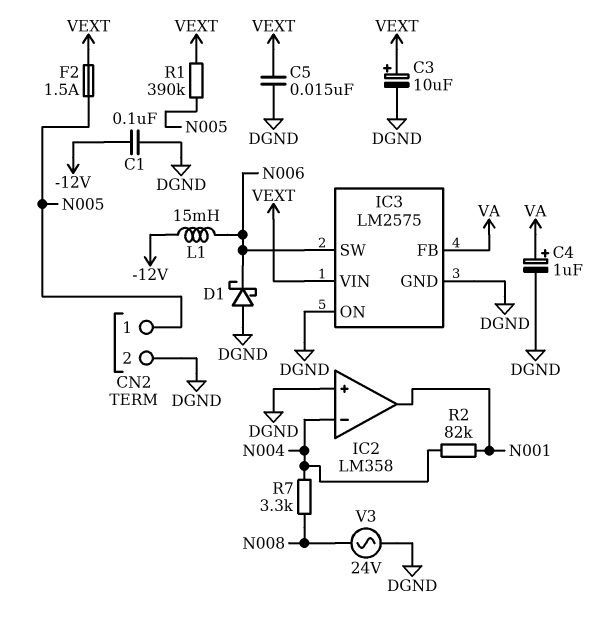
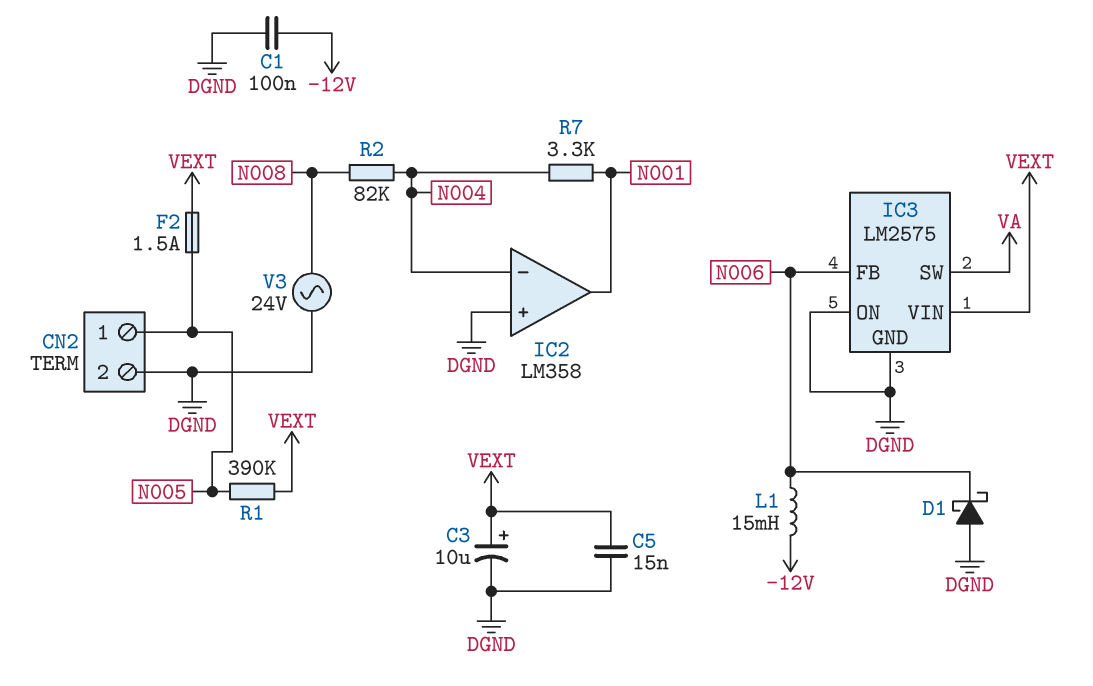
C4: 1uF (plus VA, minus DGND) -> none
IC3 pin FB: VA -> N006
IC3 pin SW: N006 -> VA
R2: 82k (N001, N004) -> 82k (N004, N008)
R7: 3.3k (N004, N008) -> 3.3k (N001, N004)

